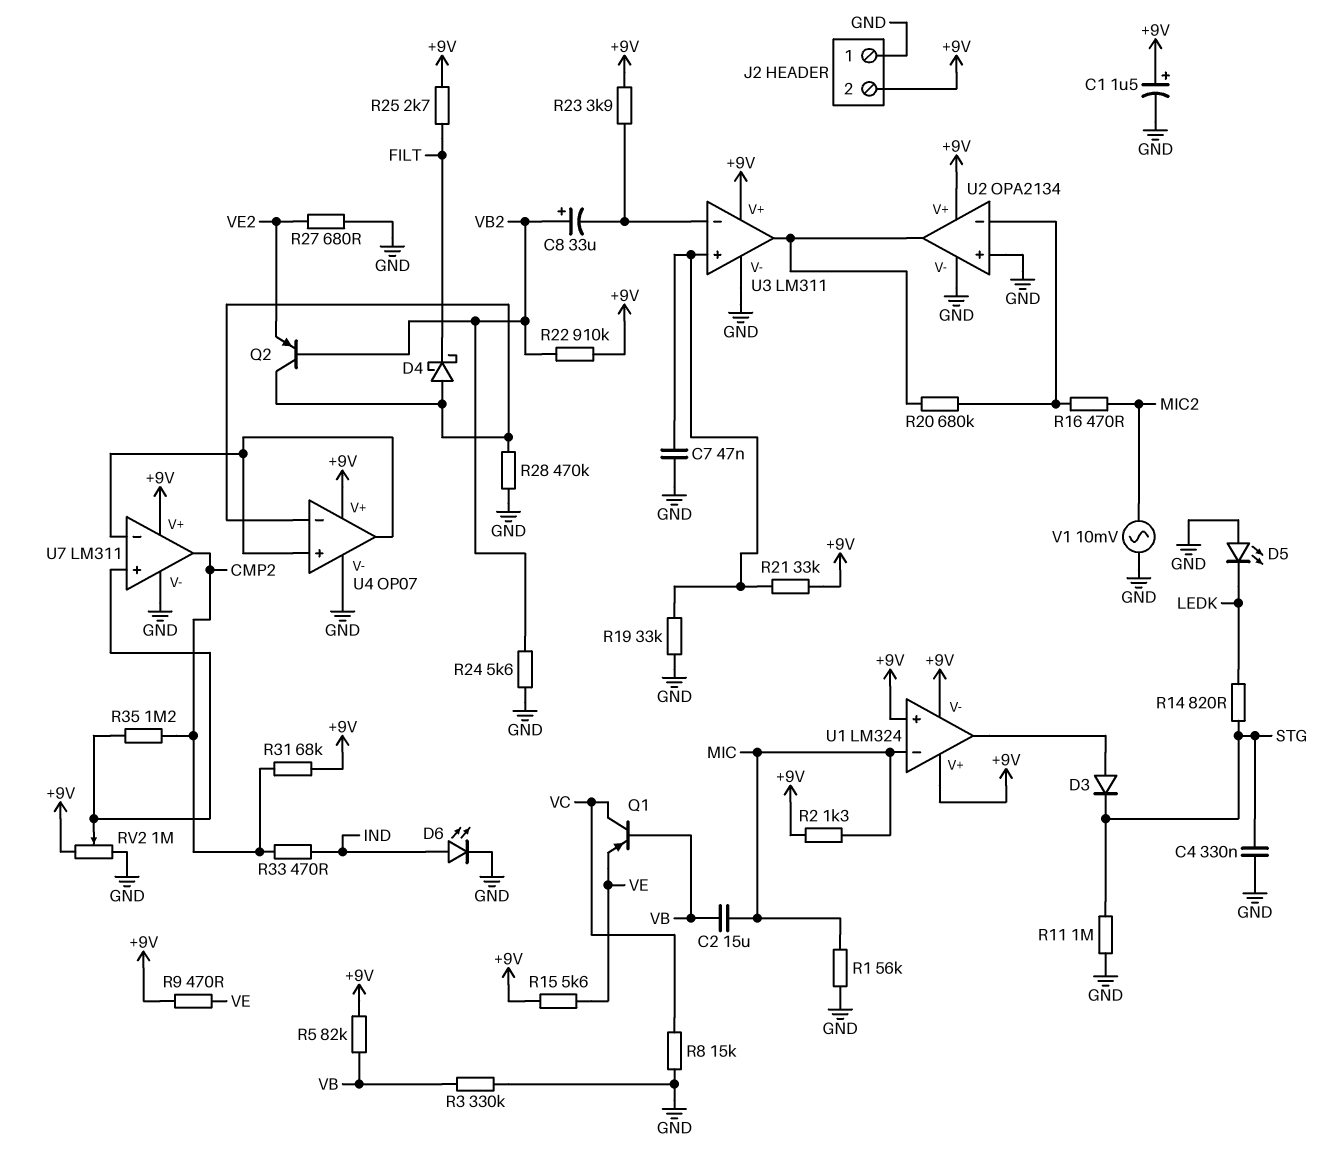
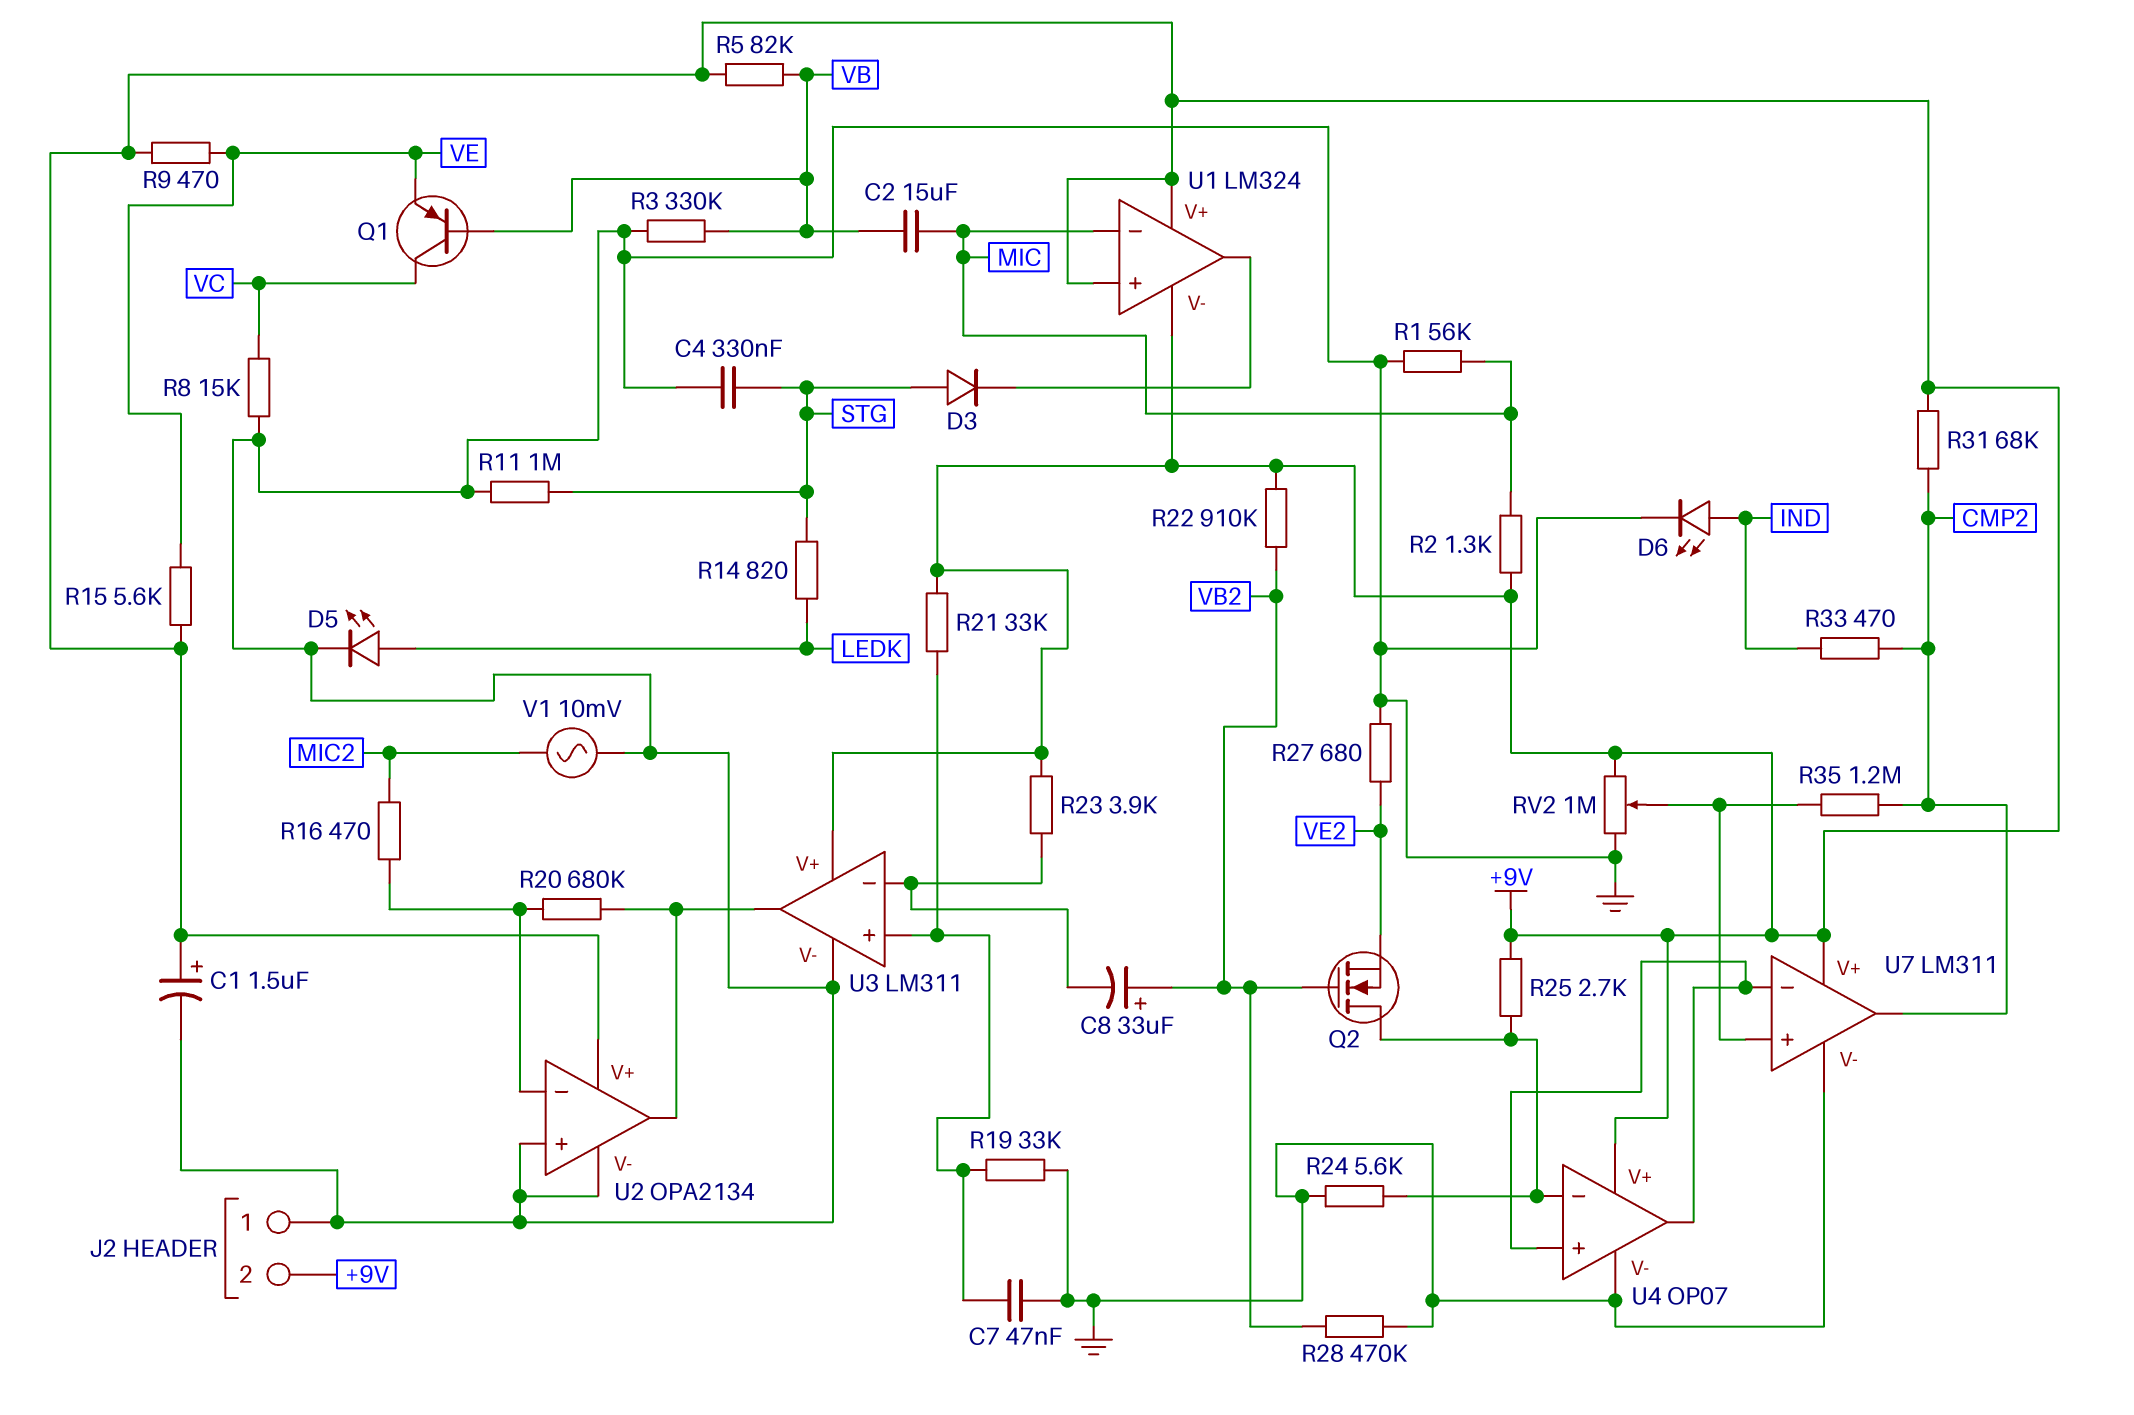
D3: diode (A U1/out, K STG) -> diode (A STG, K U1/out)
D4: schottky (A U4/in-, K FILT) -> none
D5: LED (A GND, K LEDK) -> LED (A LEDK, K GND)
Q2: PNP (B VB2, C U4/in-, E VE2) -> NMOS (G VB2, D U4/in-, S VE2)
R24: 5.6k (GND, VB2) -> 5.6k (GND, U4/in-)
R25: 2.7k (+9V, FILT) -> 2.7k (+9V, U4/in-)
R28: 470k (GND, U4/in-) -> 470k (GND, VB2)

